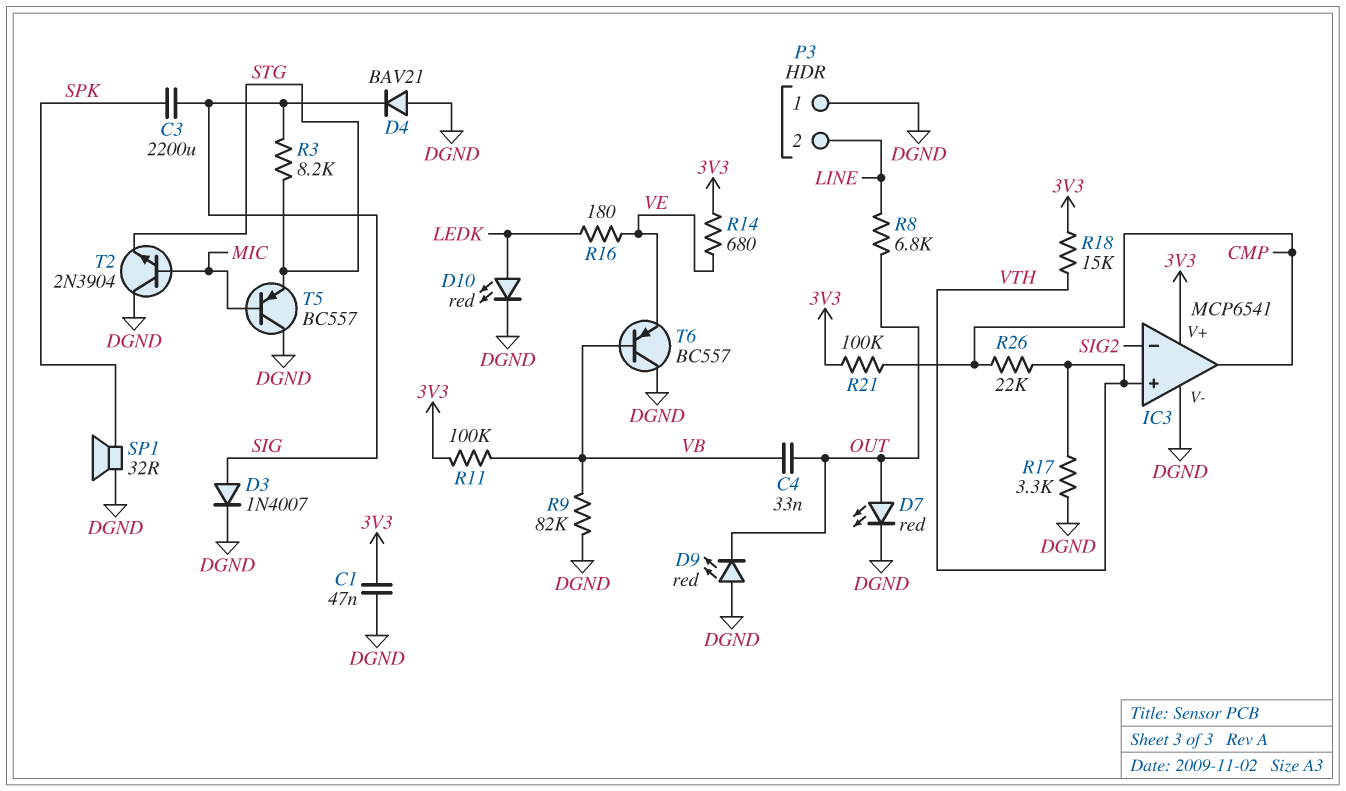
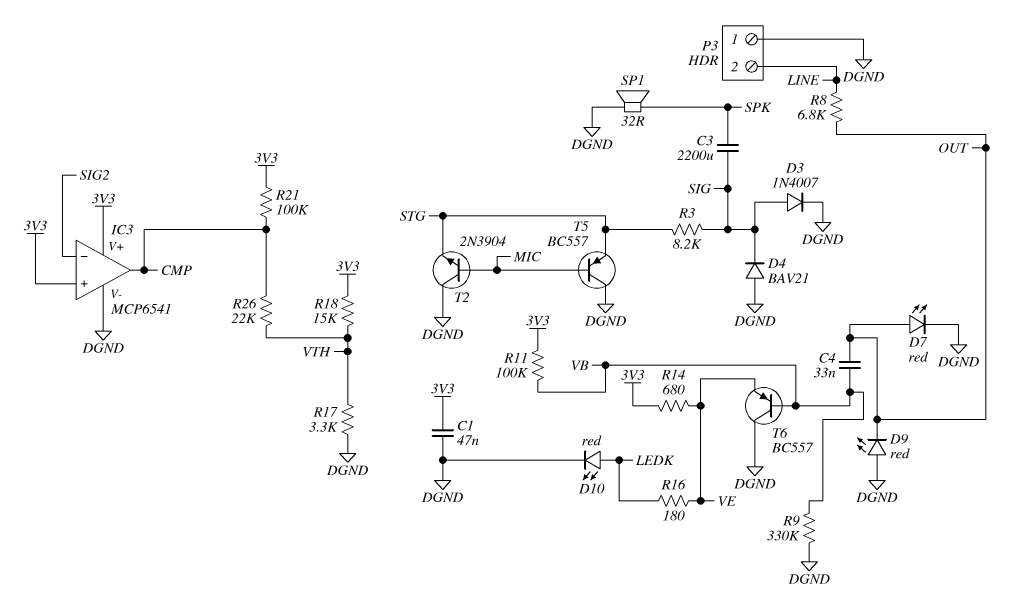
IC3 pin in+: VTH -> 3V3
R9: 82k (DGND, VB) -> 330k (DGND, VB)

